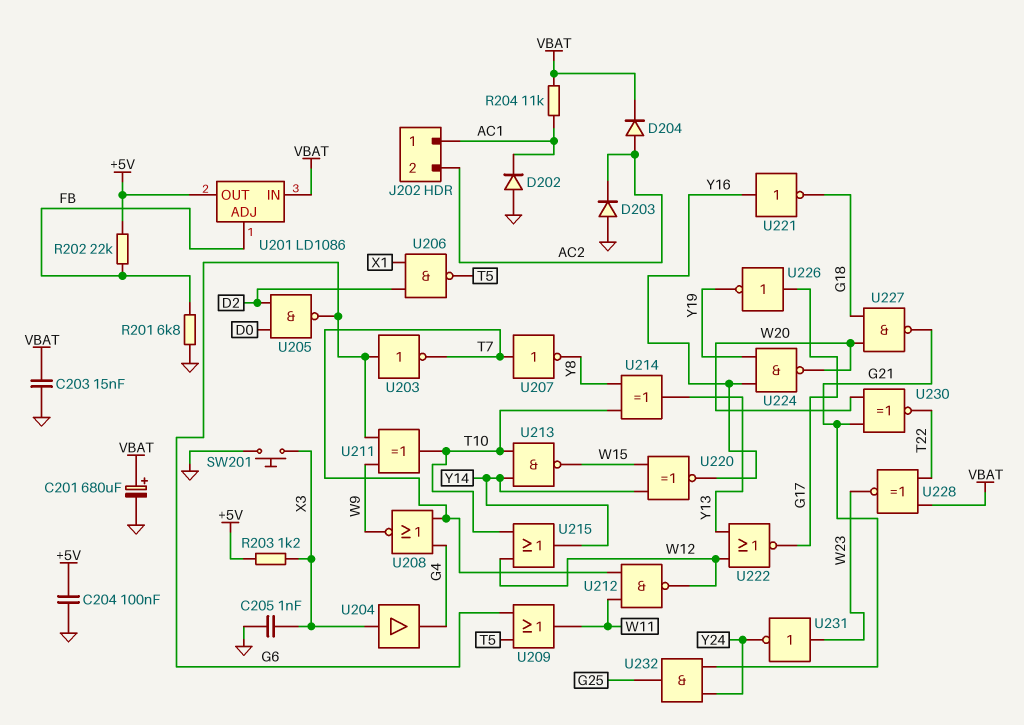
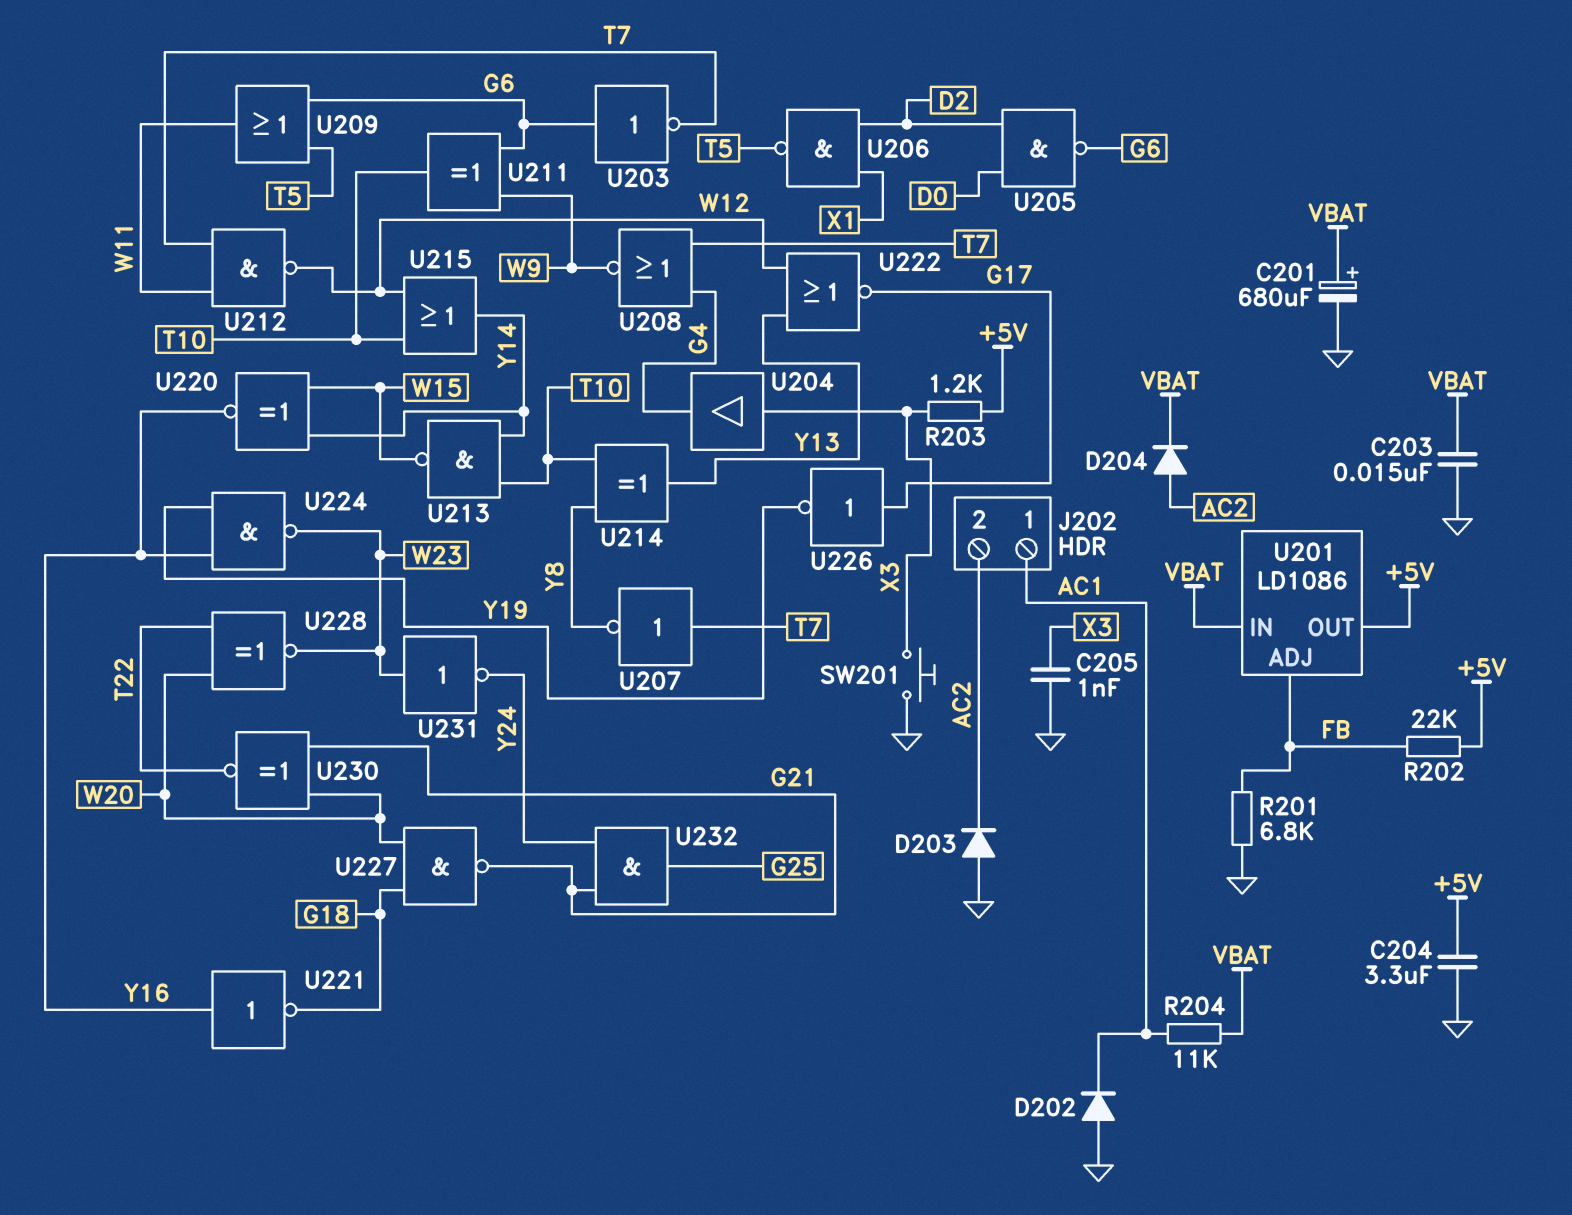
C204: 100nF (+5V, GND) -> 3.3uF (+5V, GND)
U224: NAND (in Y16, in Y19, out W20) -> NAND (in Y16, in Y19, out W23)
U228: XNOR (in T22, in VBAT, out W23) -> XNOR (in T22, in W20, out W23)

